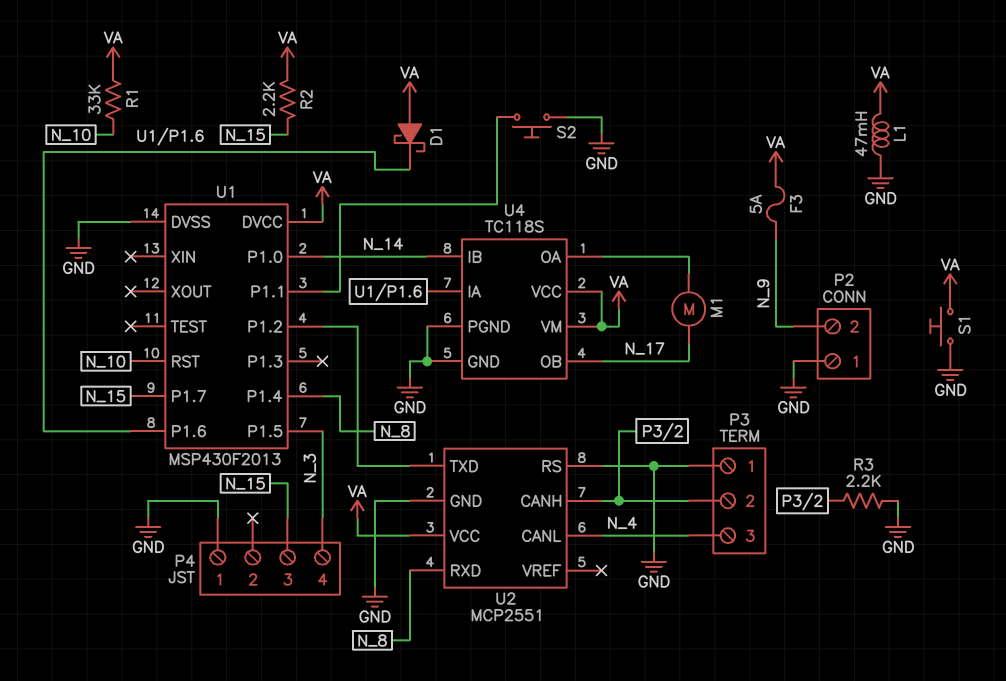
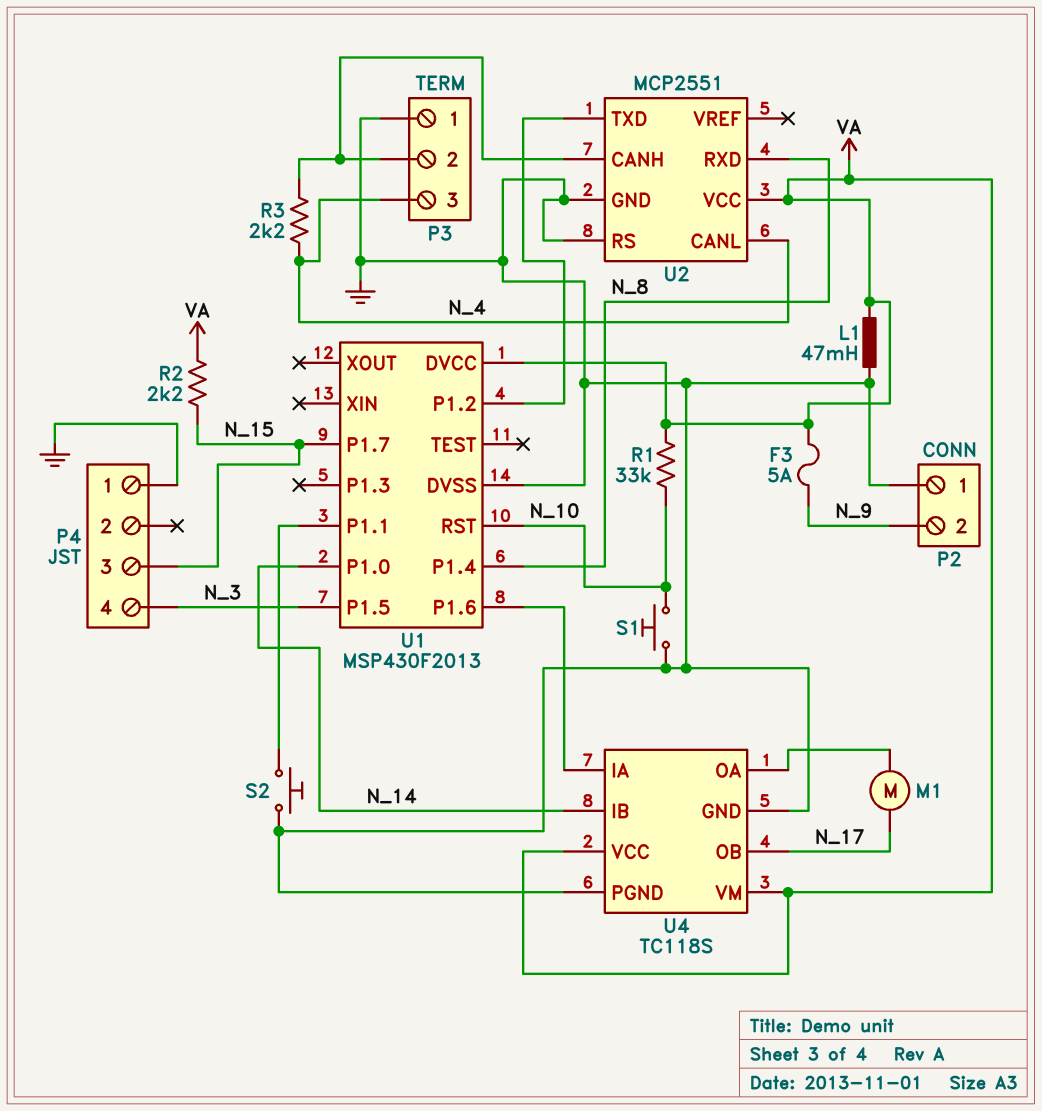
D1: schottky (A VA, K U1/P1.6) -> none
R3: 2.2k (GND, P3/2) -> 2.2k (N_4, P3/2)
S1: button (GND, VA) -> button (GND, N_10)

